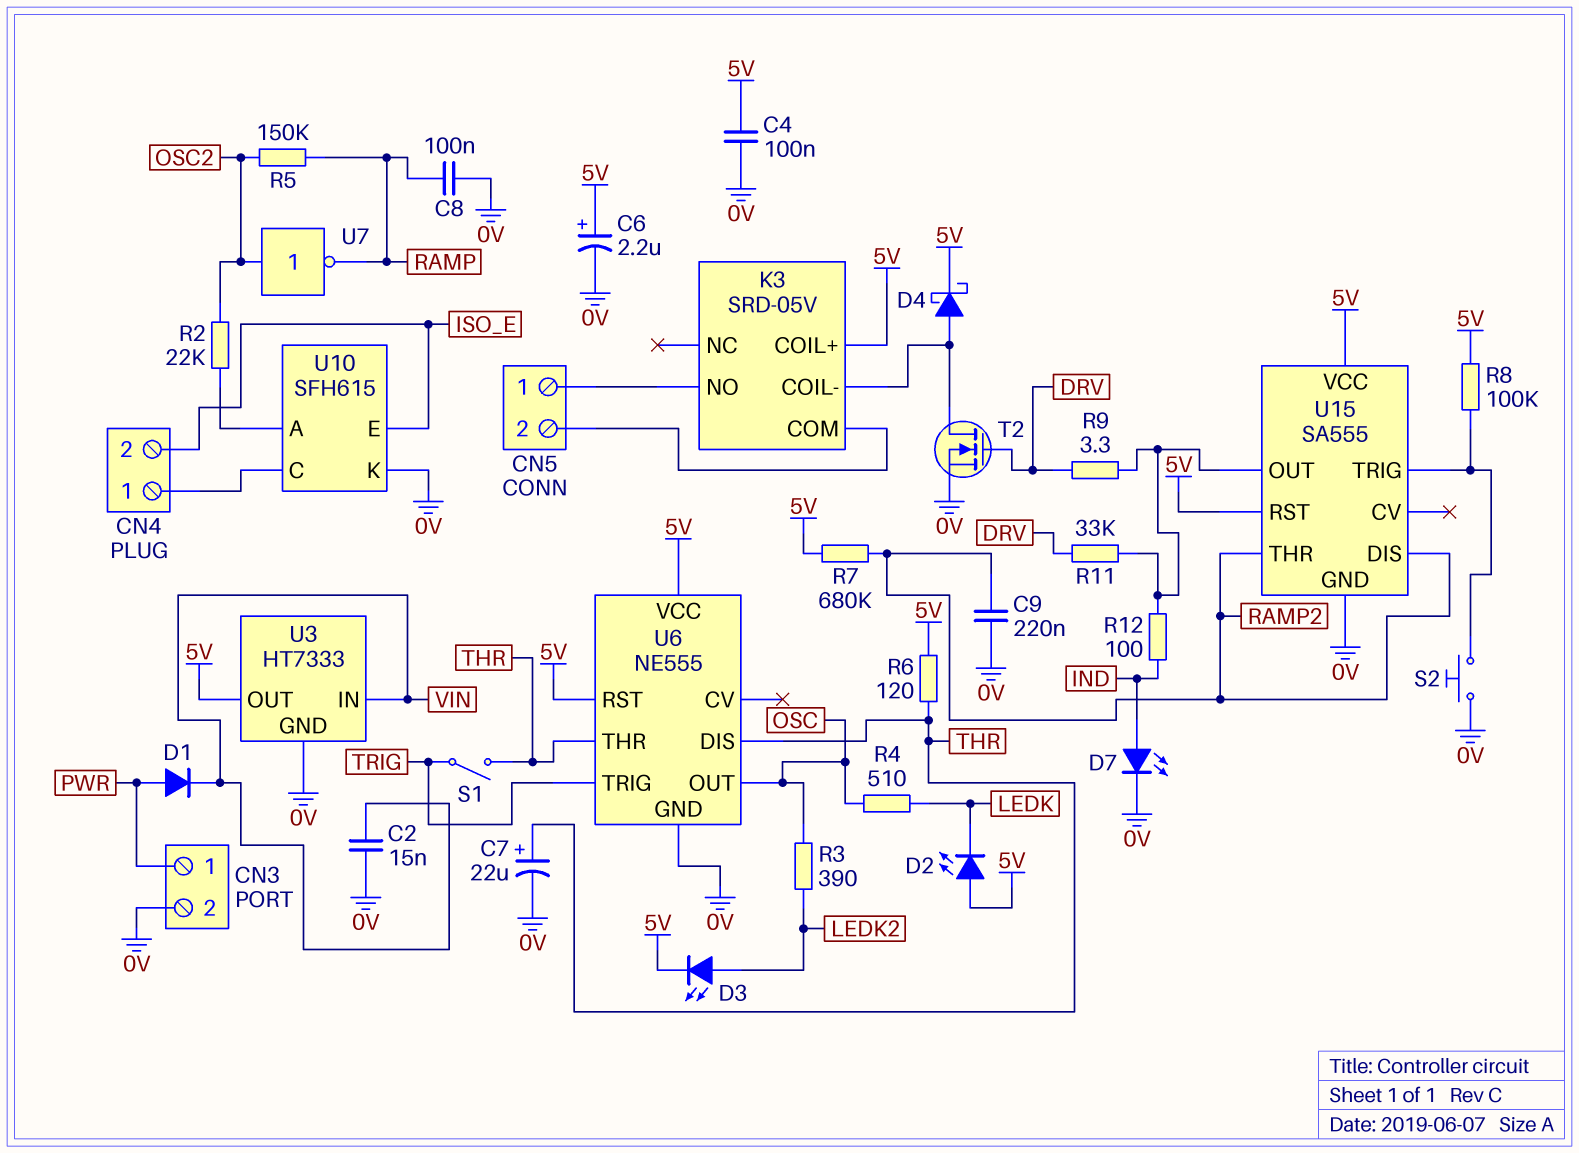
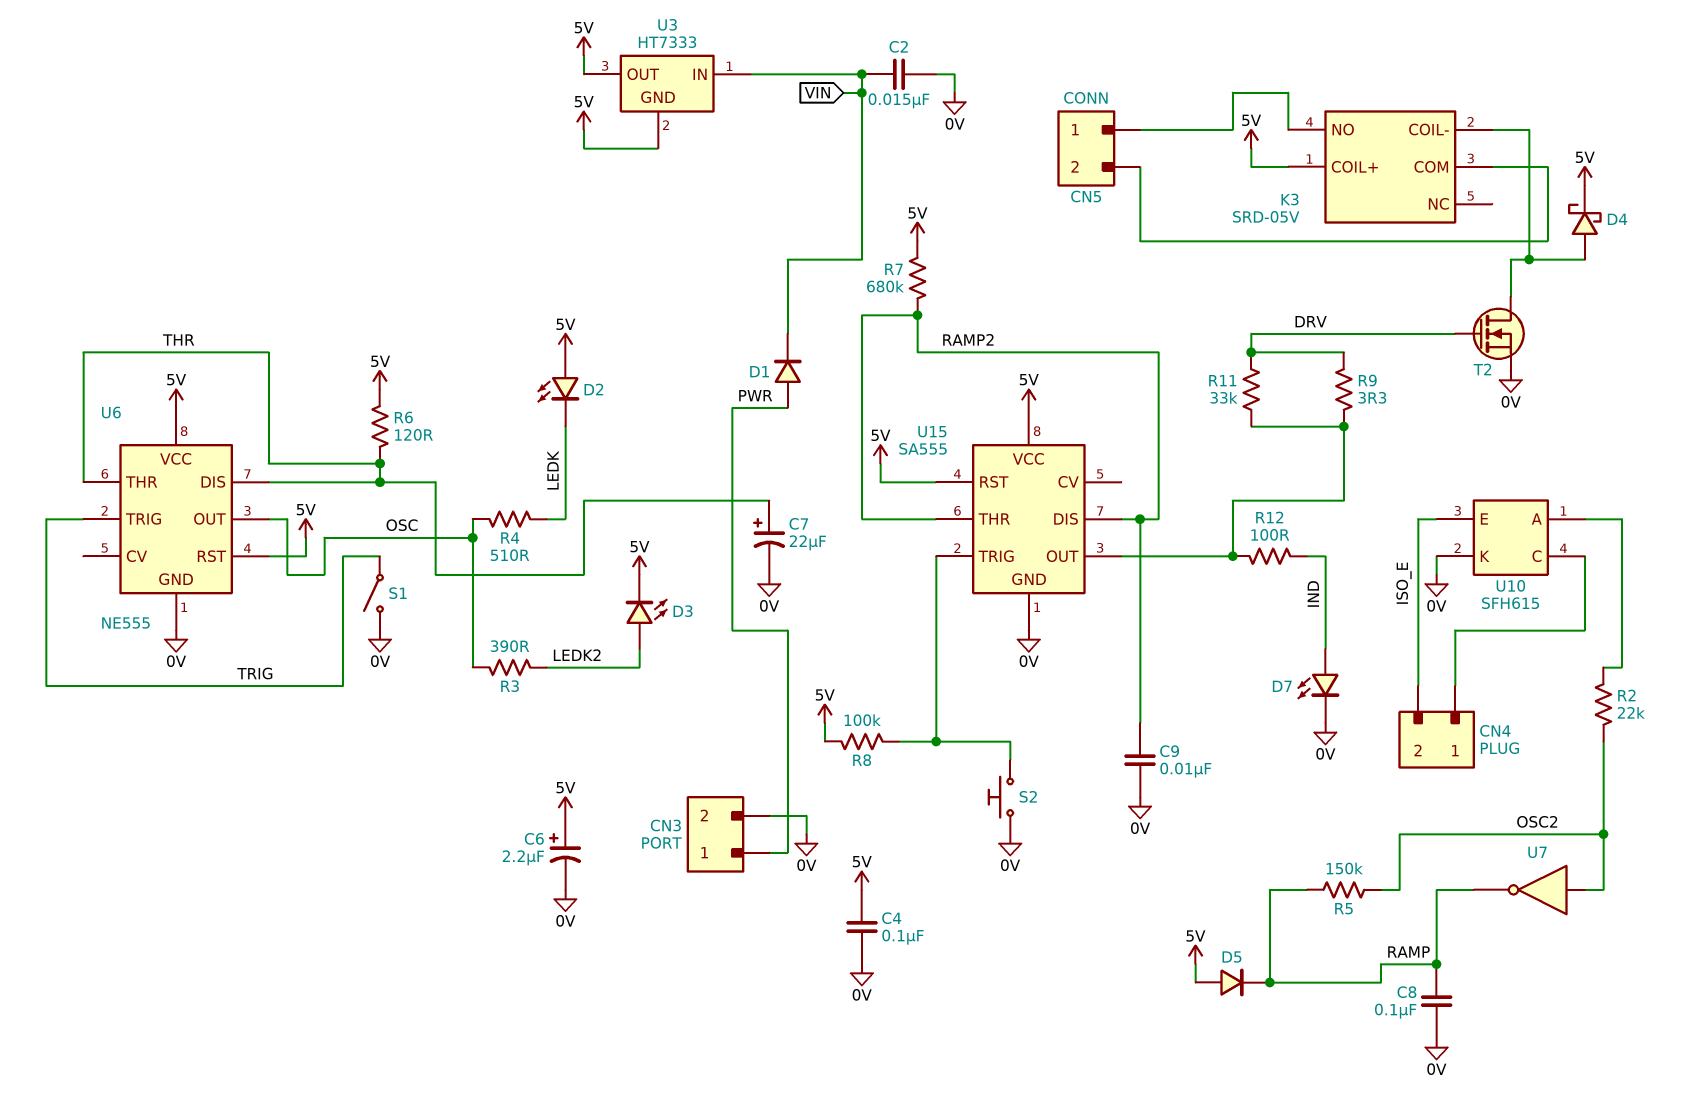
C9: 220nF (0V, RAMP2) -> 10nF (0V, RAMP2)
D5: none -> diode (A 5V, K RAMP)
S1: switch (THR, TRIG) -> switch (0V, TRIG)
U3 pin GND: 0V -> 5V

